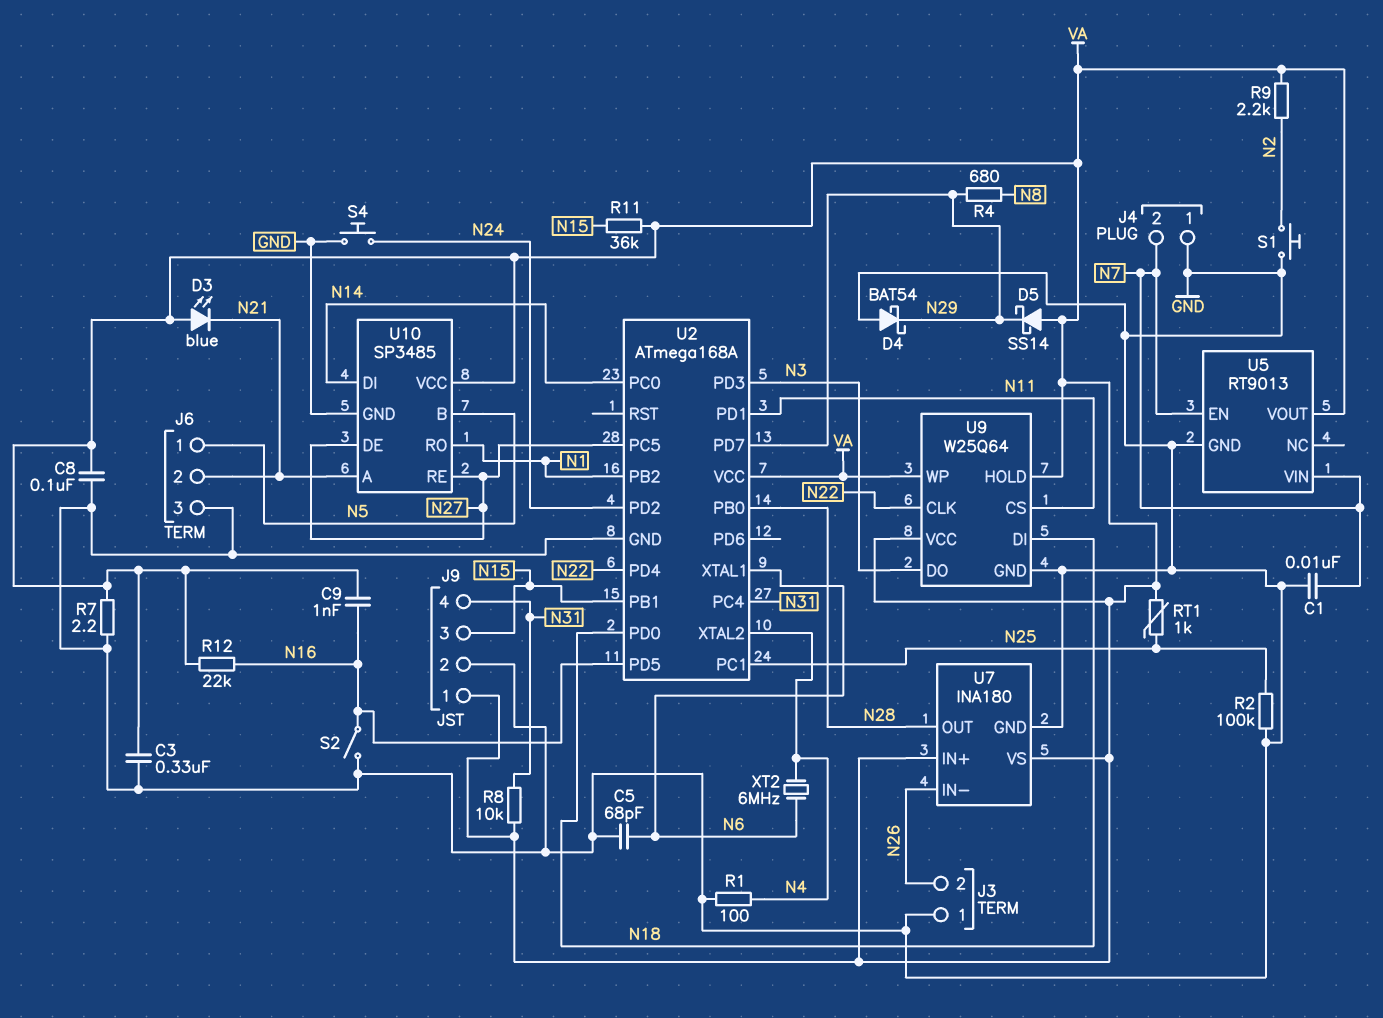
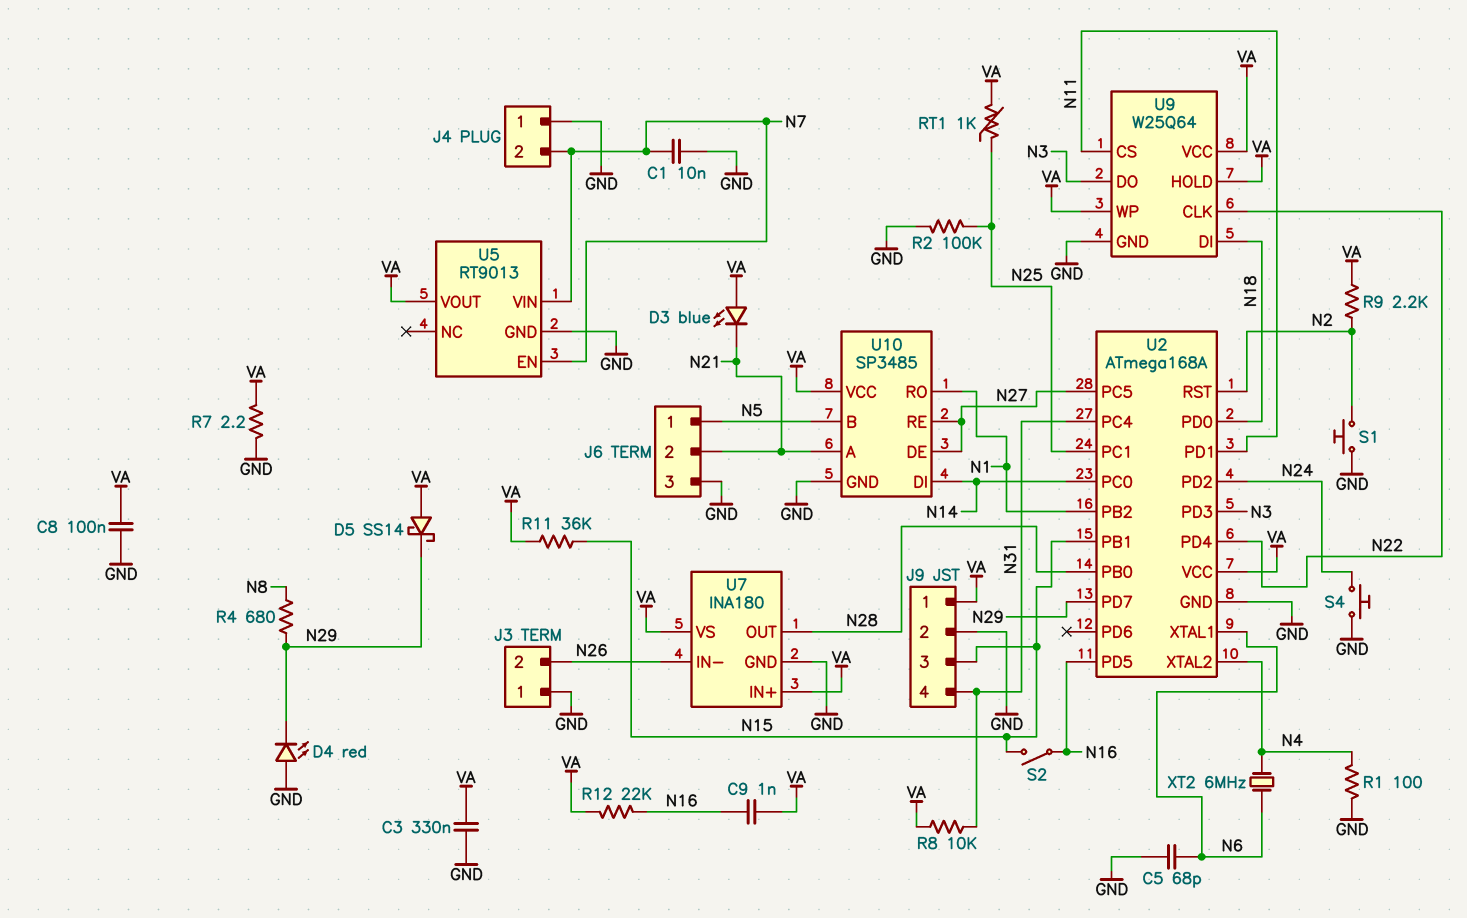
D4: schottky BAT54 (A GND, K N29) -> LED red (A GND, K N29)
S2: switch (GND, N16) -> switch (N15, N16)
U2 pin RST: none -> N2

